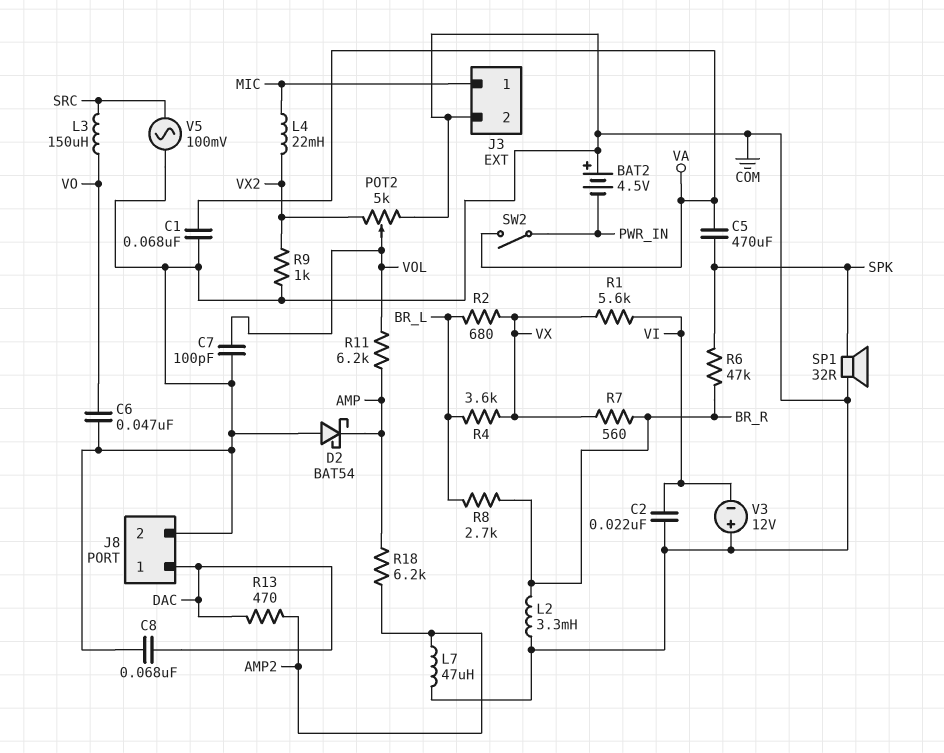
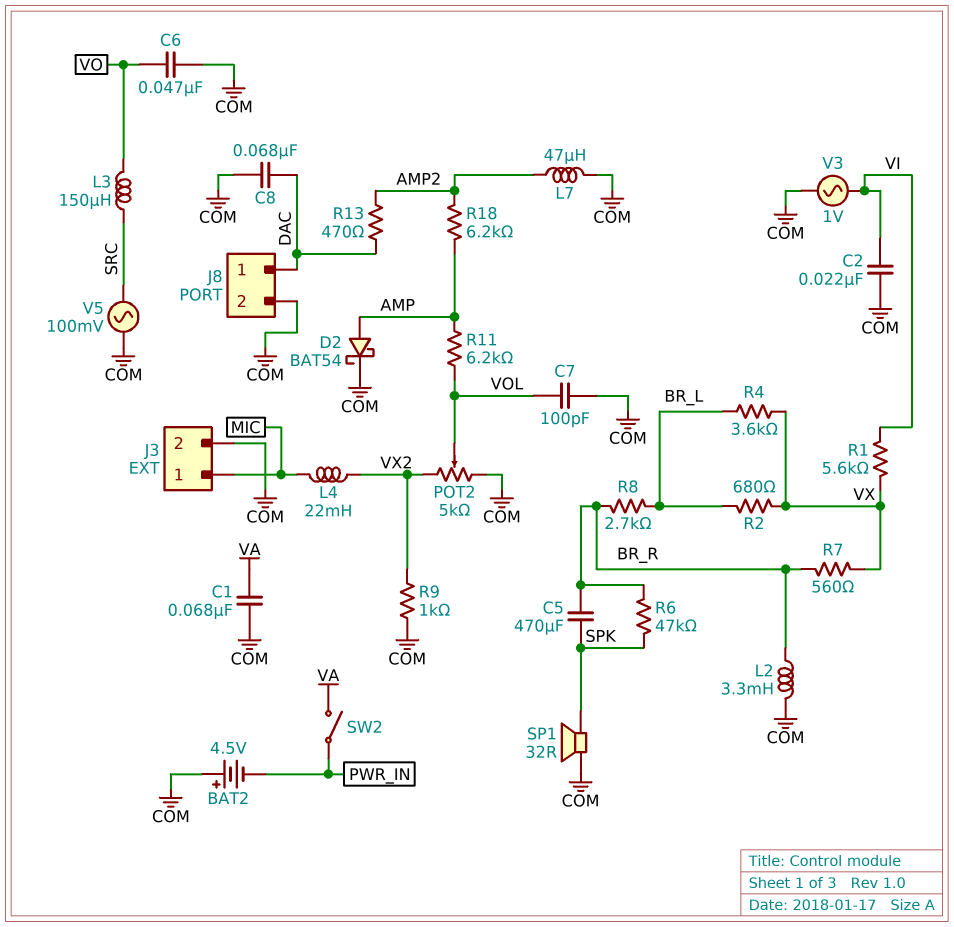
C5: 470uF (SPK, VA) -> 470uF (BR_R, SPK)
D2: schottky BAT54 (A COM, K AMP) -> schottky BAT54 (A AMP, K COM)
V3: 12V (plus COM, minus VI) -> AC 1V (COM, VI)

